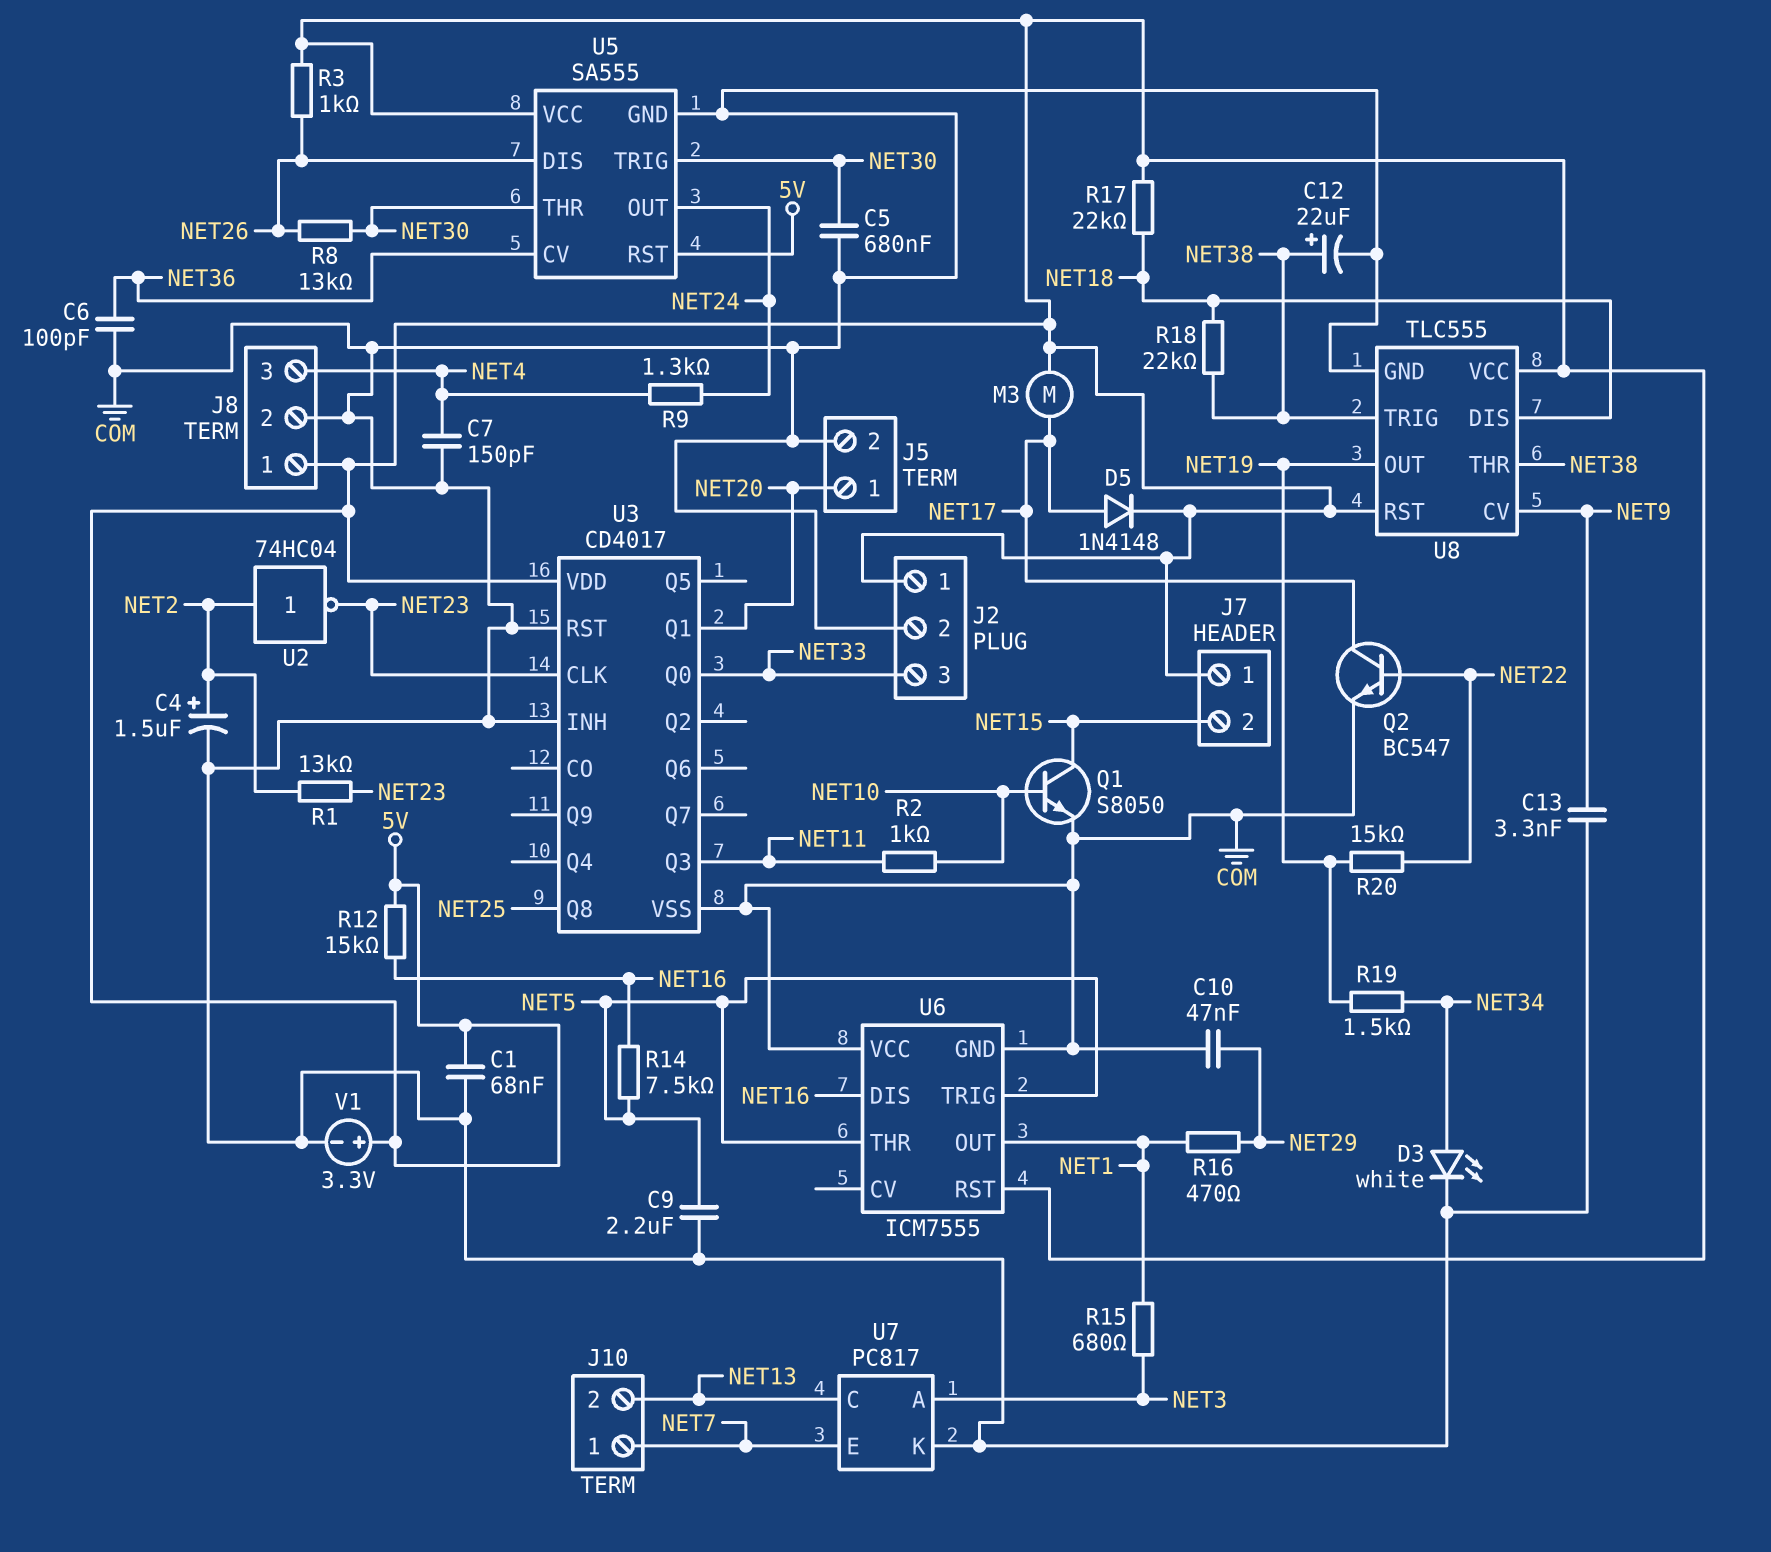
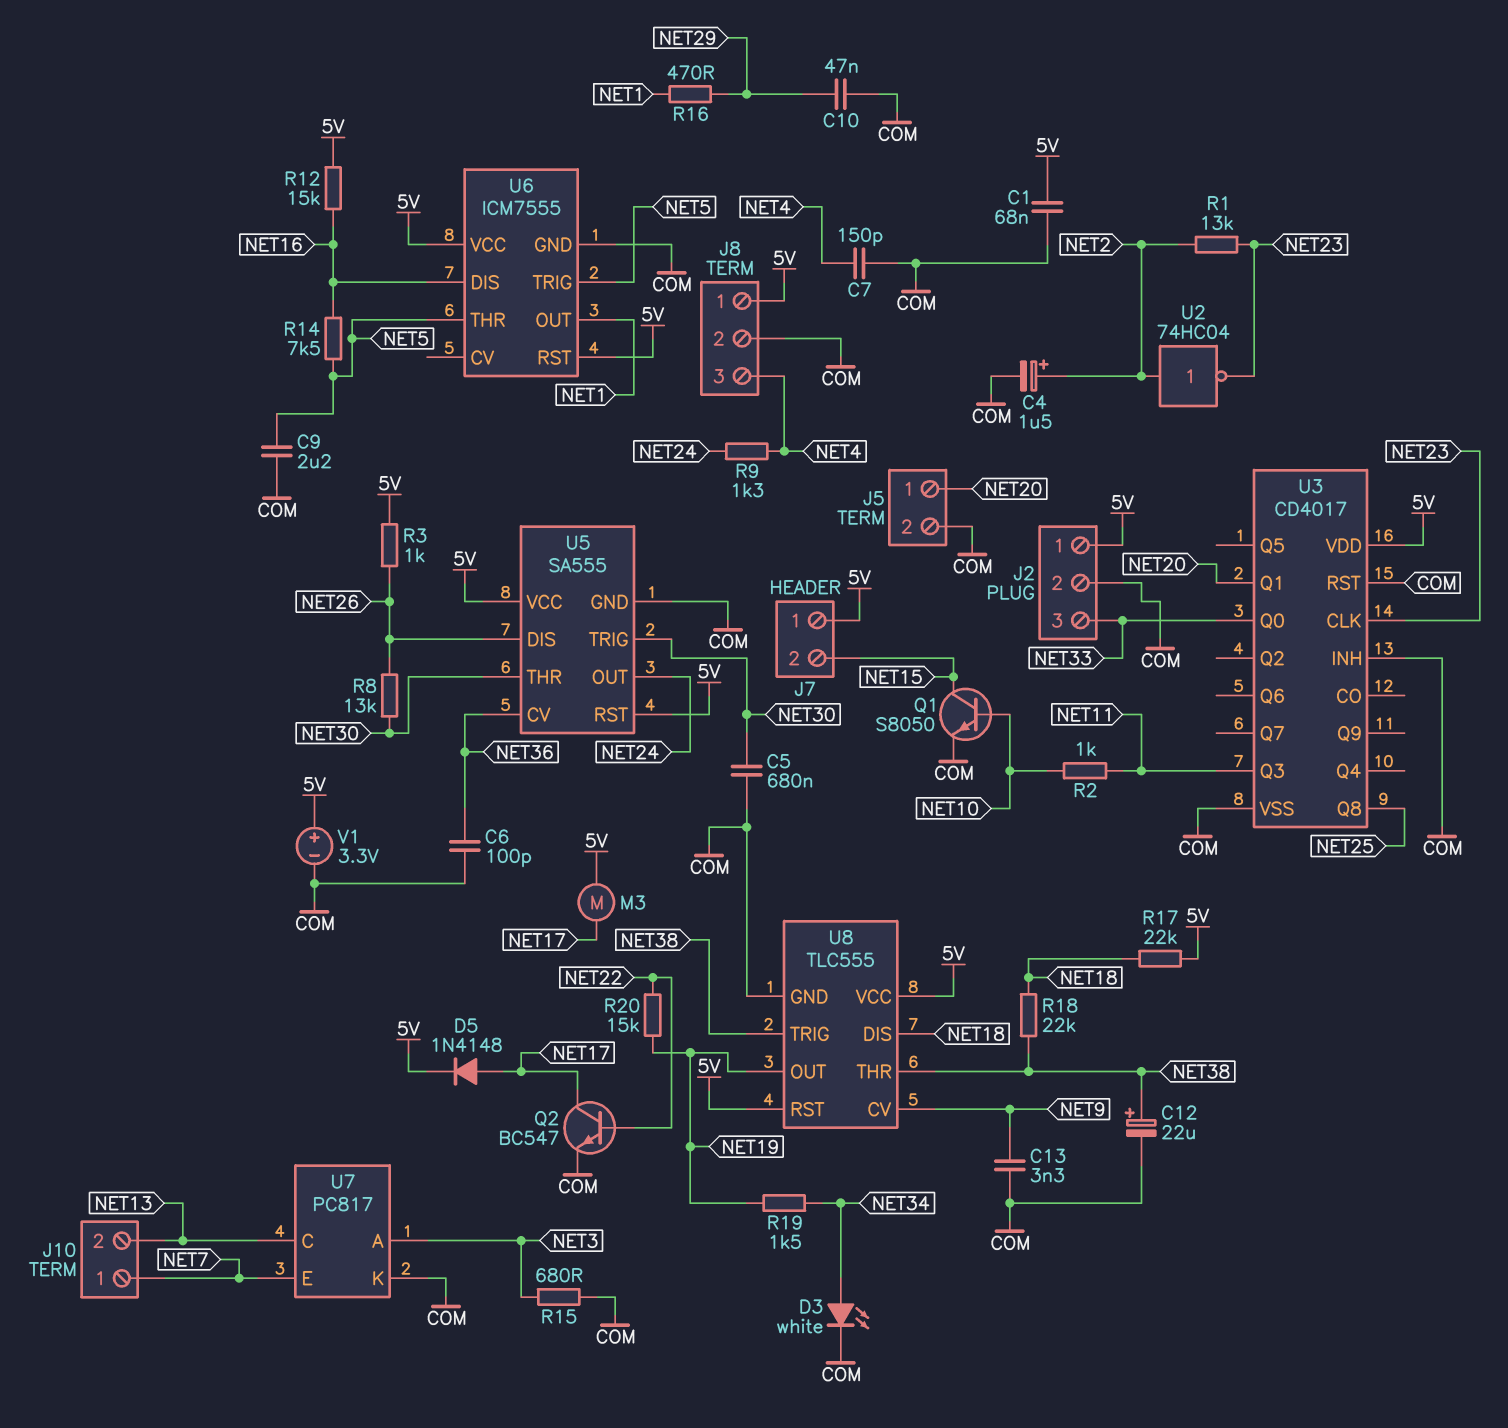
R15: 680 (NET1, NET3) -> 680 (COM, NET3)
U6 pin VCC: COM -> 5V

